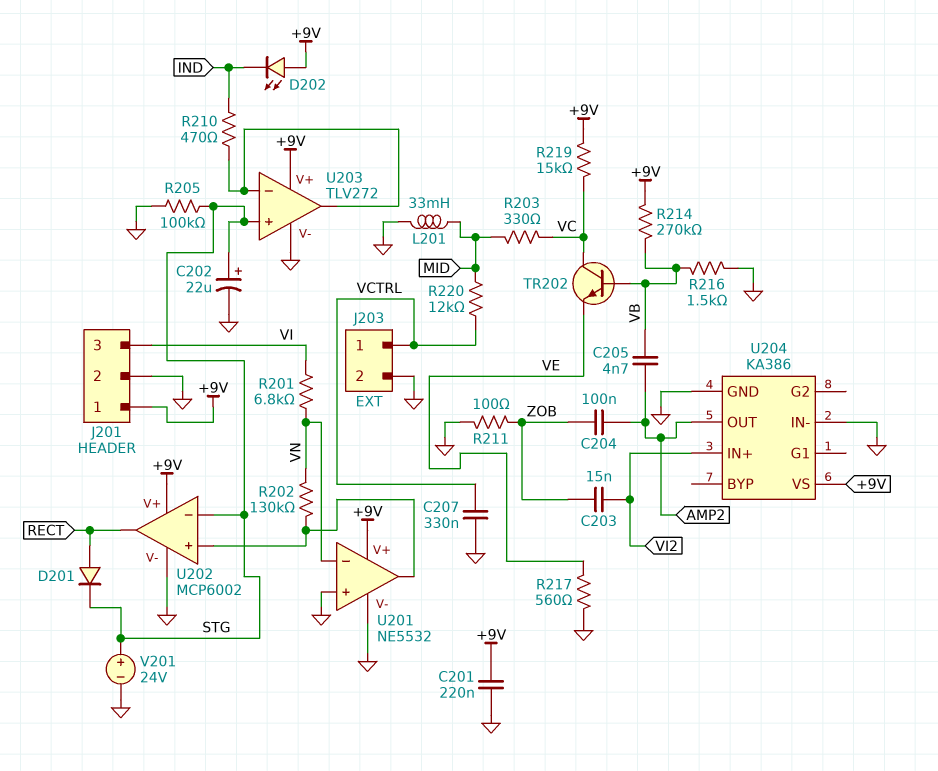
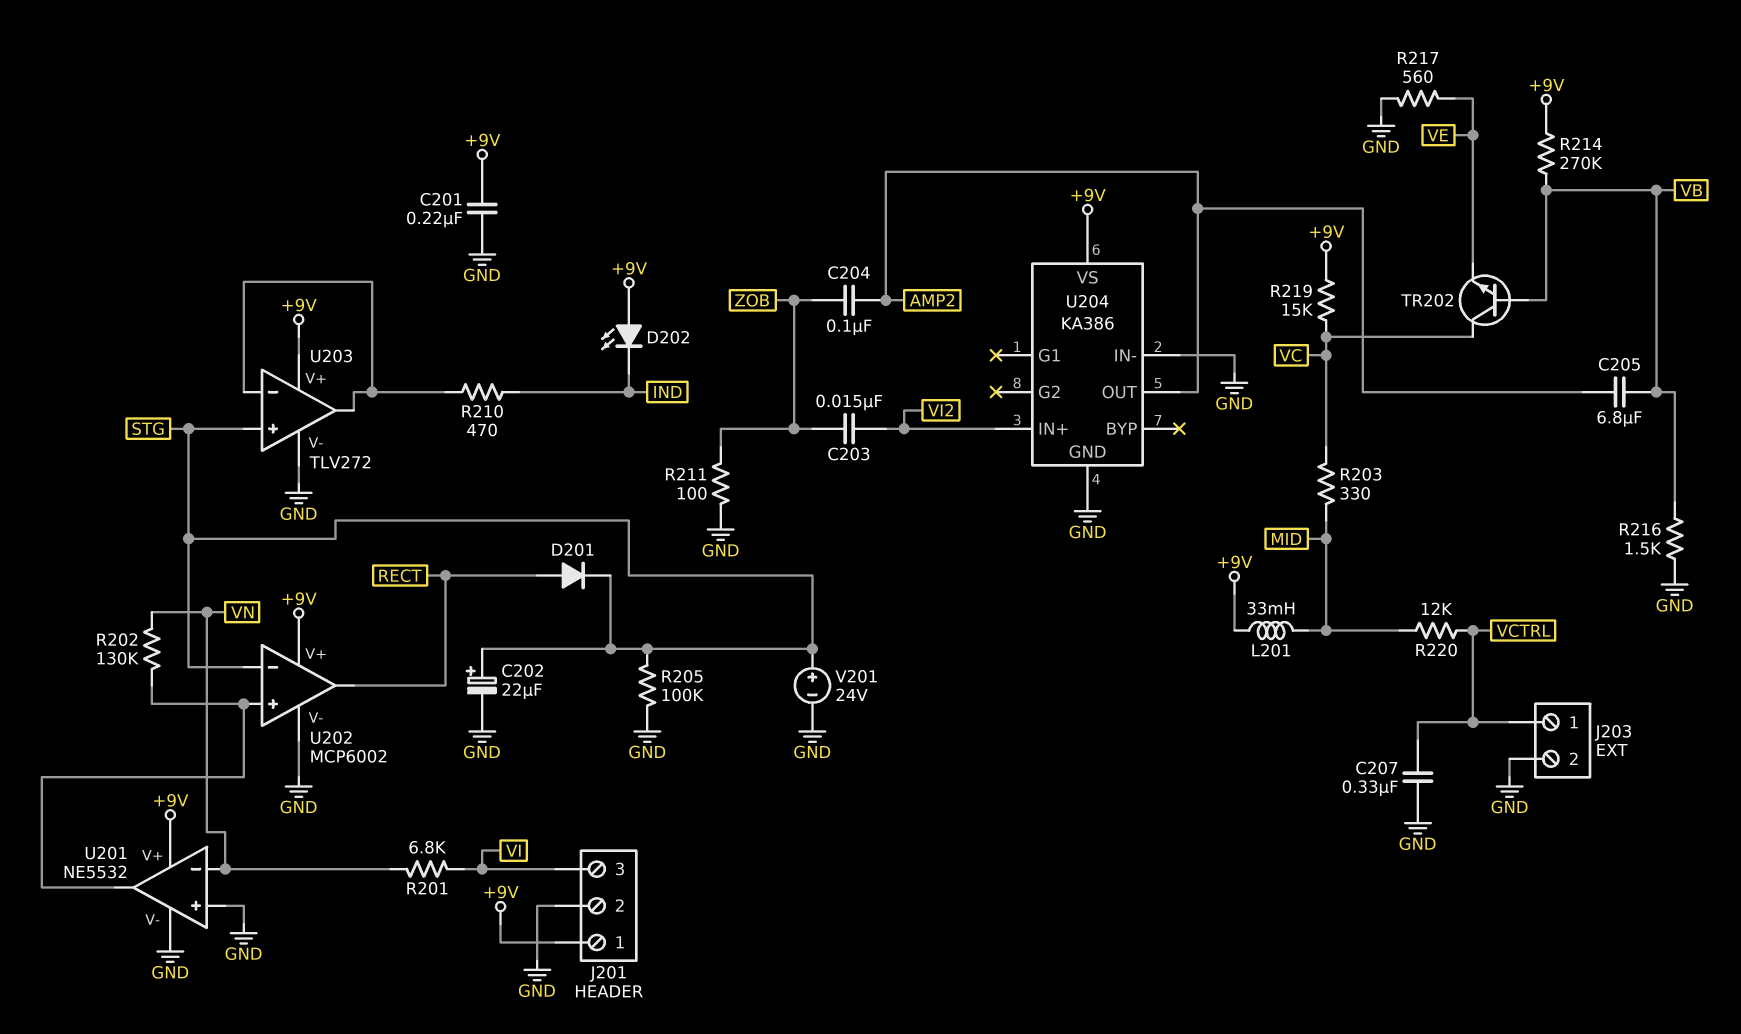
C205: 4.7nF (AMP2, VB) -> 6.8uF (AMP2, VB)
L201: 33mH (GND, MID) -> 33mH (+9V, MID)

